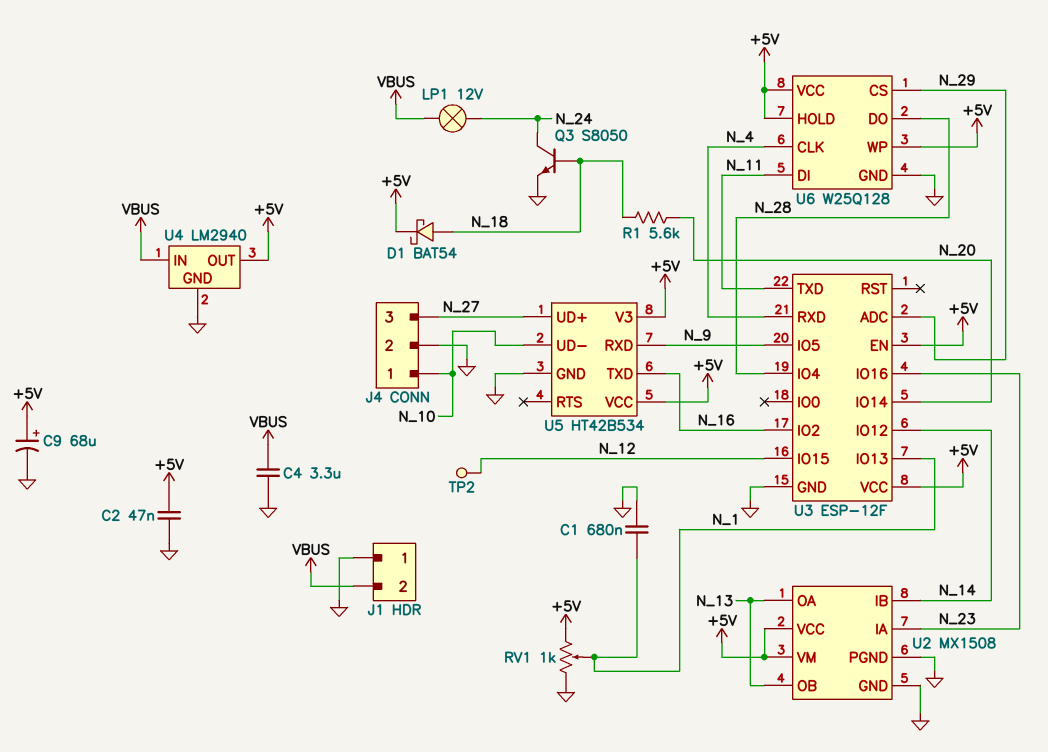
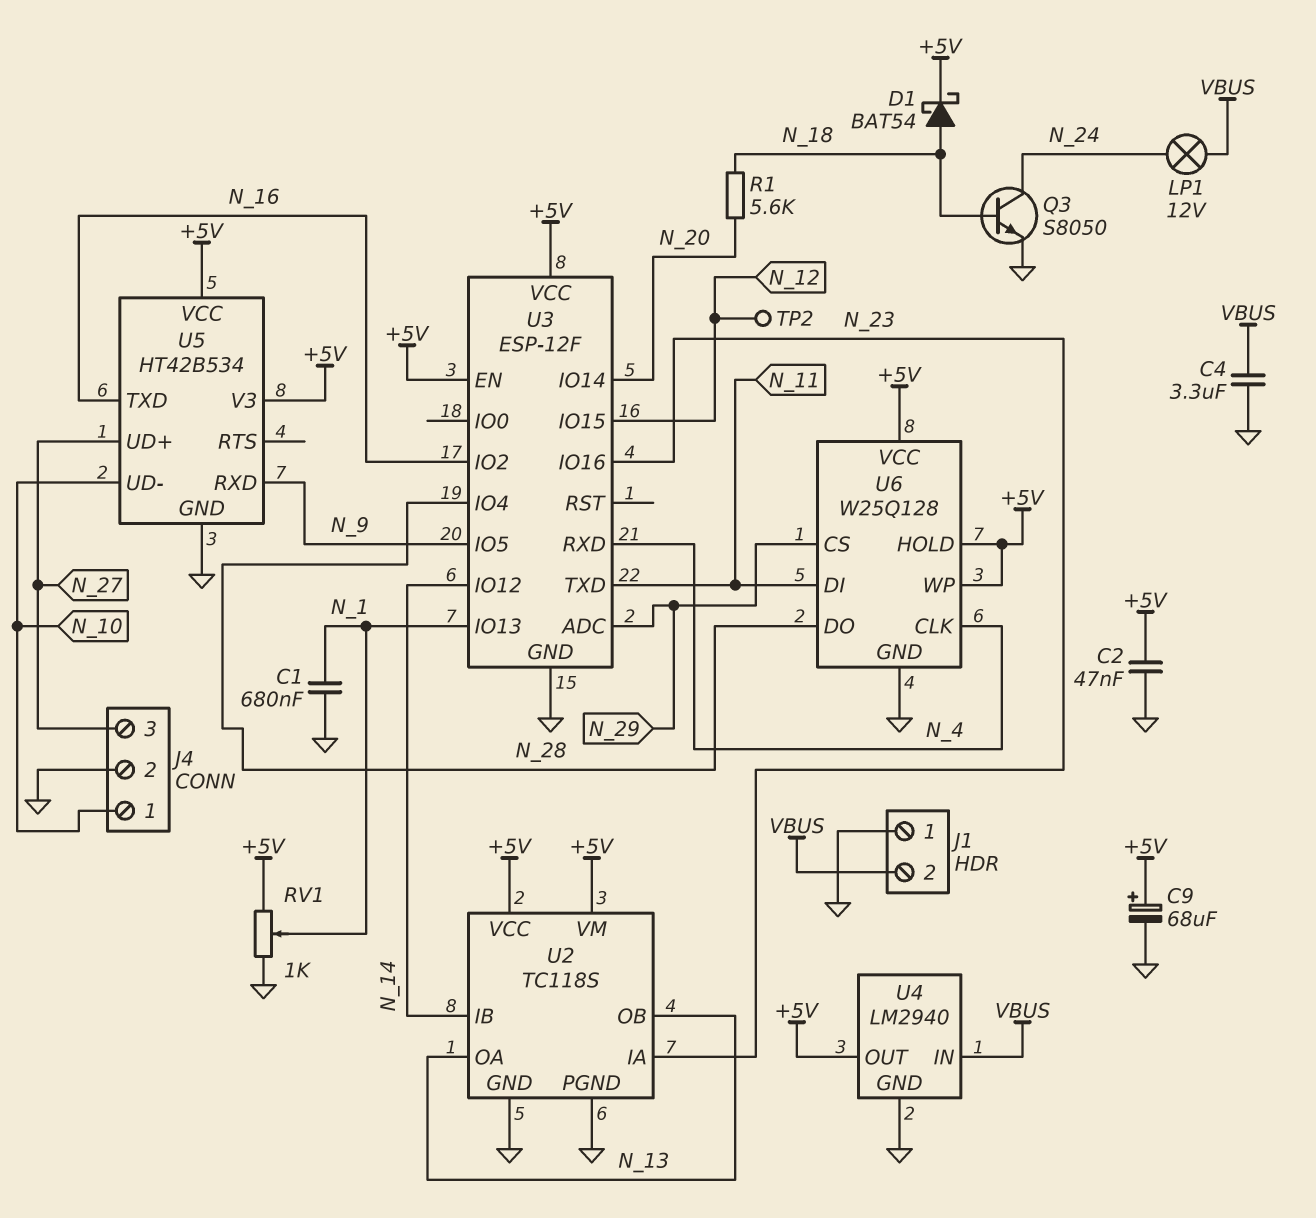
U2: MX1508 -> TC118S

